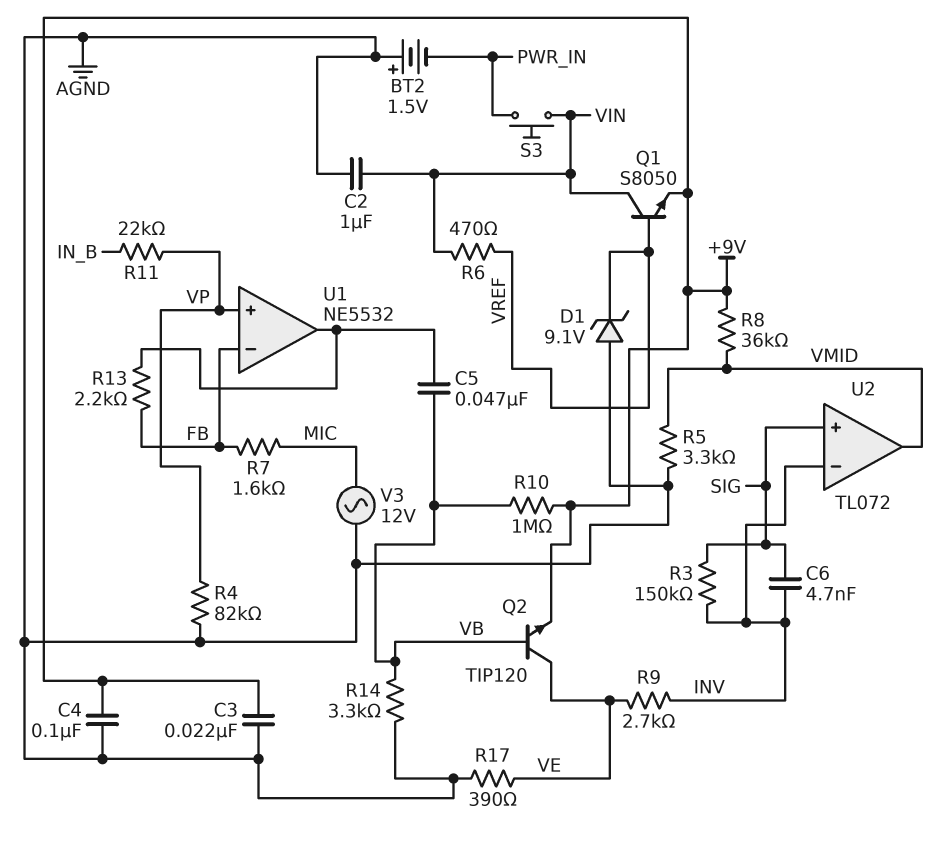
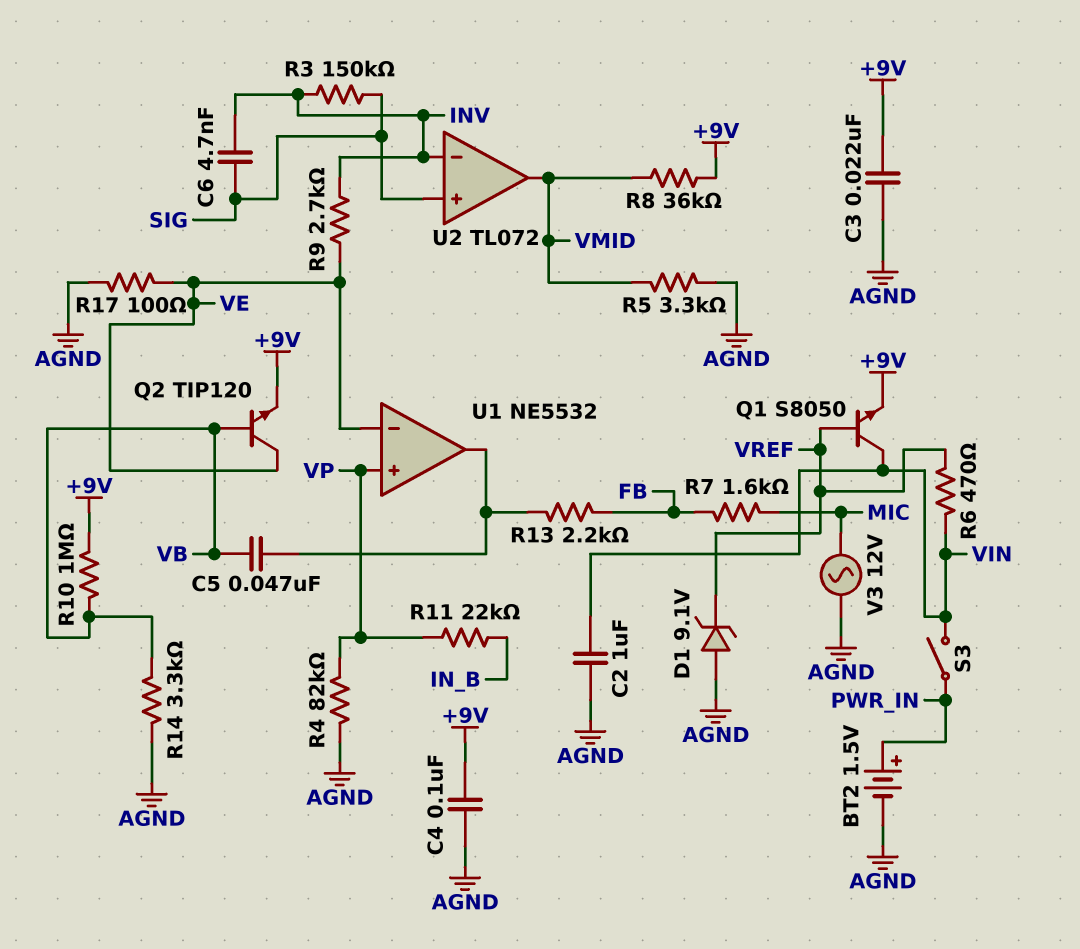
BT2: 1.5V (plus AGND, minus PWR_IN) -> 1.5V (plus PWR_IN, minus AGND)
R17: 390 (AGND, VE) -> 100 (AGND, VE)
S3: button (PWR_IN, VIN) -> switch (PWR_IN, VIN)
U1 pin in-: FB -> VE

